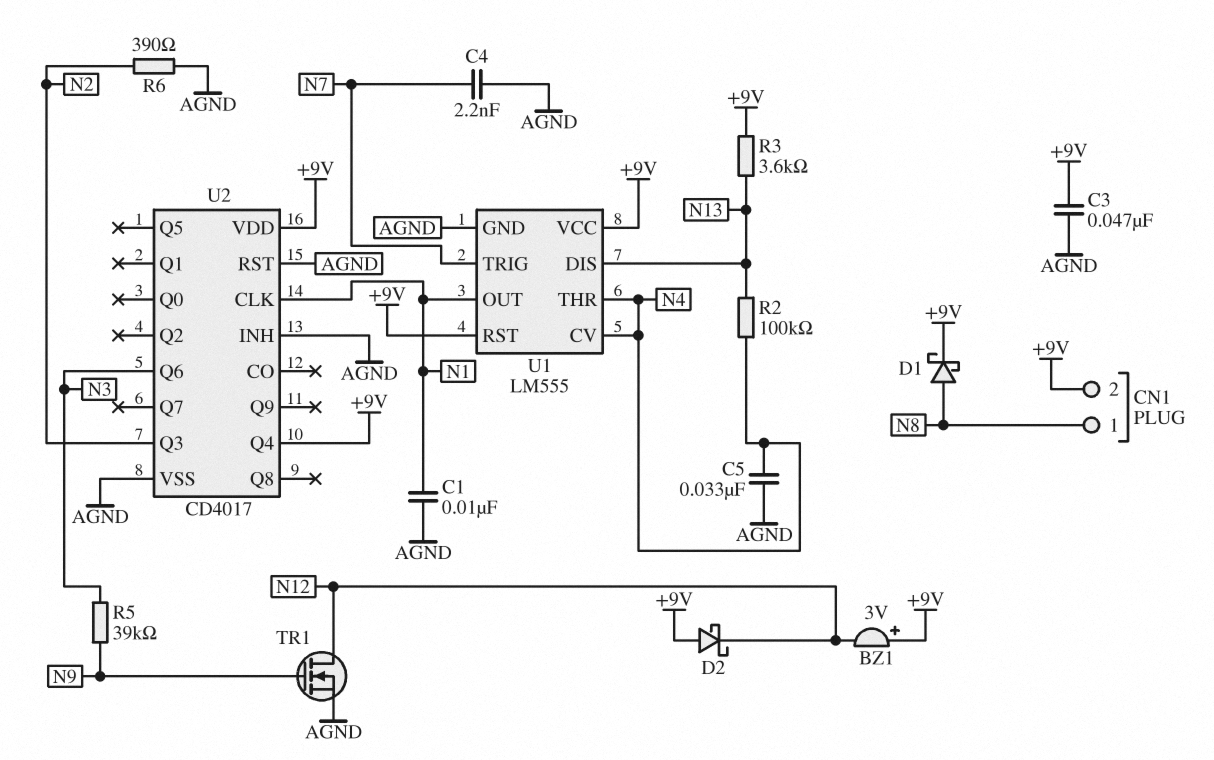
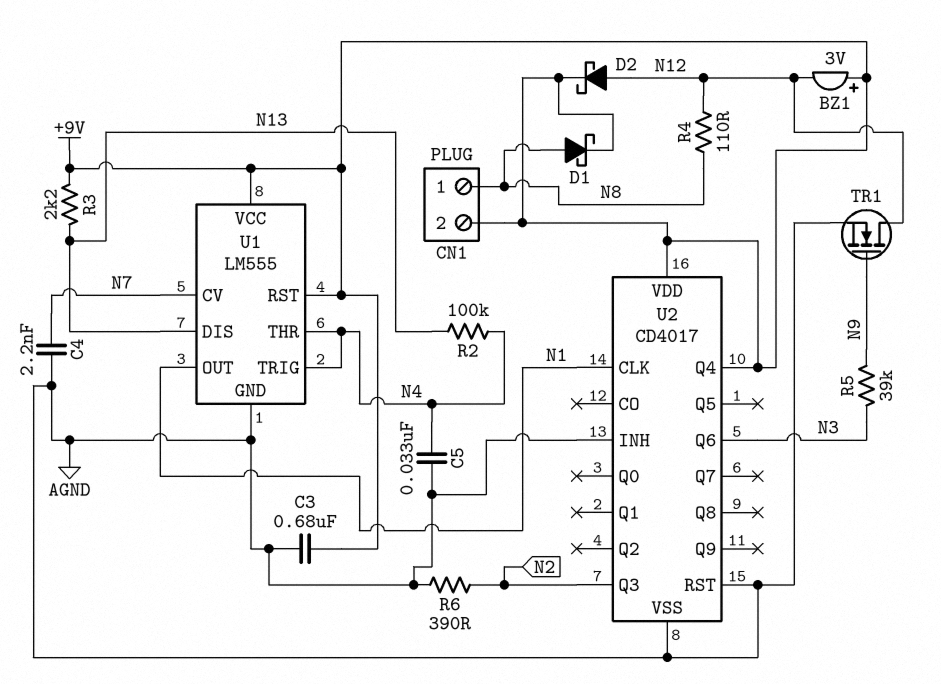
C1: 10nF (AGND, N1) -> none
C3: 47nF (+9V, AGND) -> 680nF (+9V, AGND)
D2: schottky (A +9V, K N12) -> schottky (A N12, K +9V)
R3: 3.6k (+9V, N13) -> 2.2k (+9V, N13)
R4: none -> 110 (N8, N12)
U1 pin CV: N4 -> N7
U1 pin TRIG: N7 -> N4

